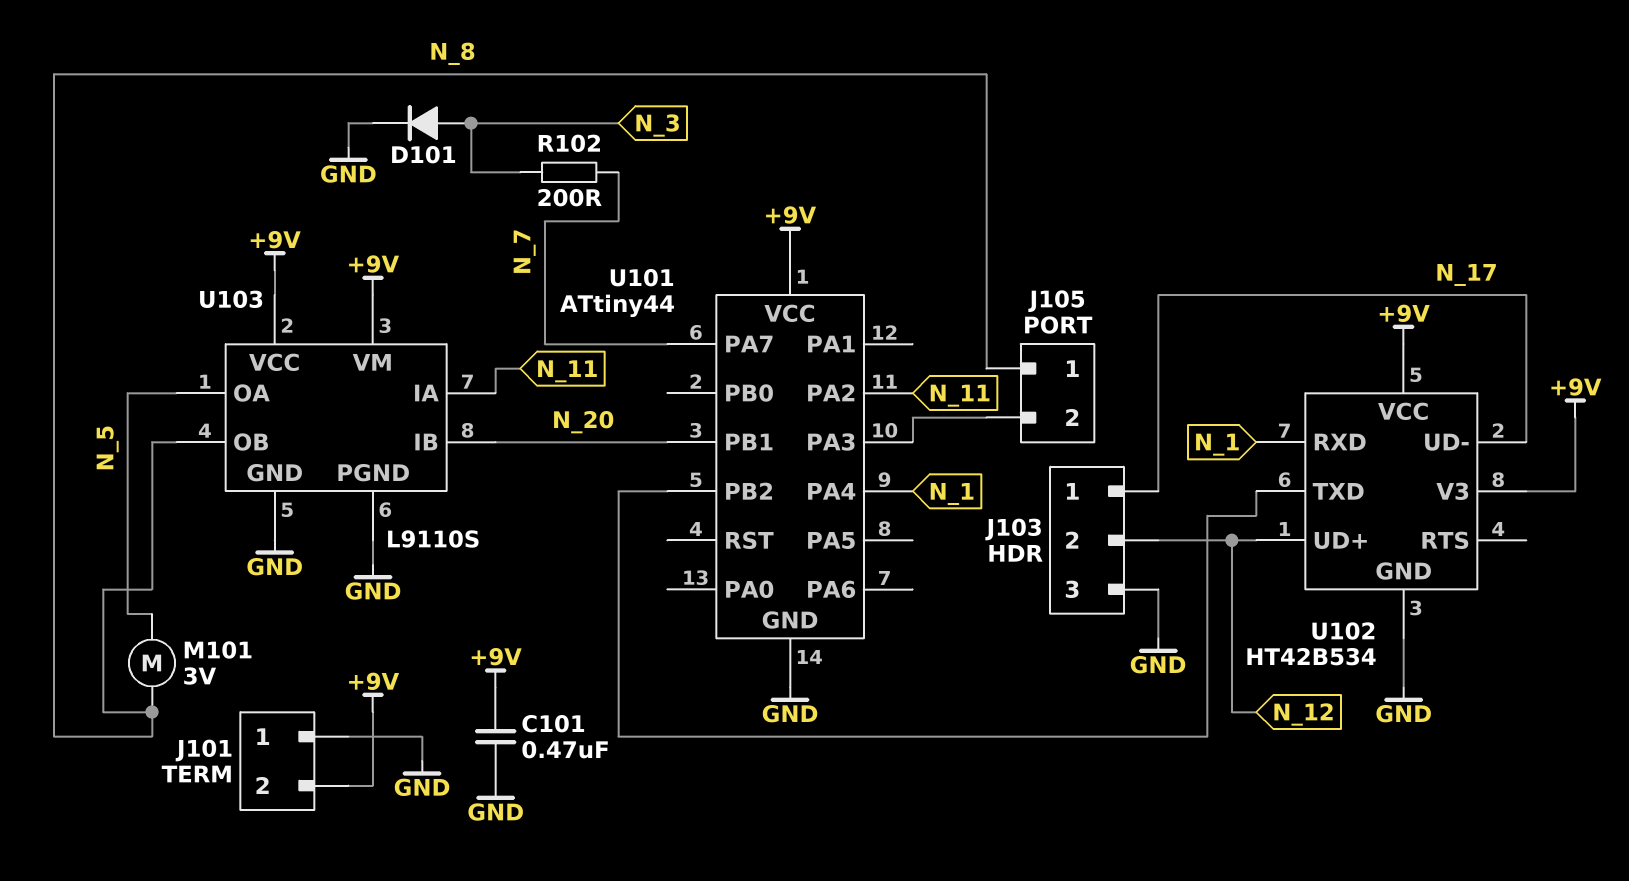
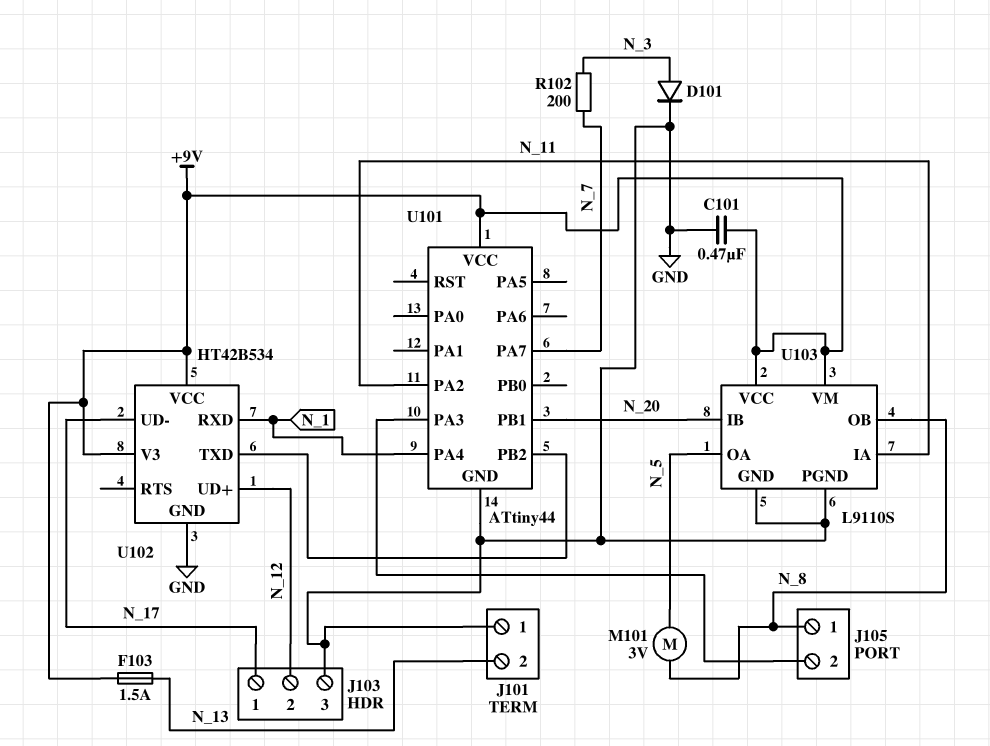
F103: none -> 1.5A (+9V, N_13)
J101 pin 2: +9V -> N_13

